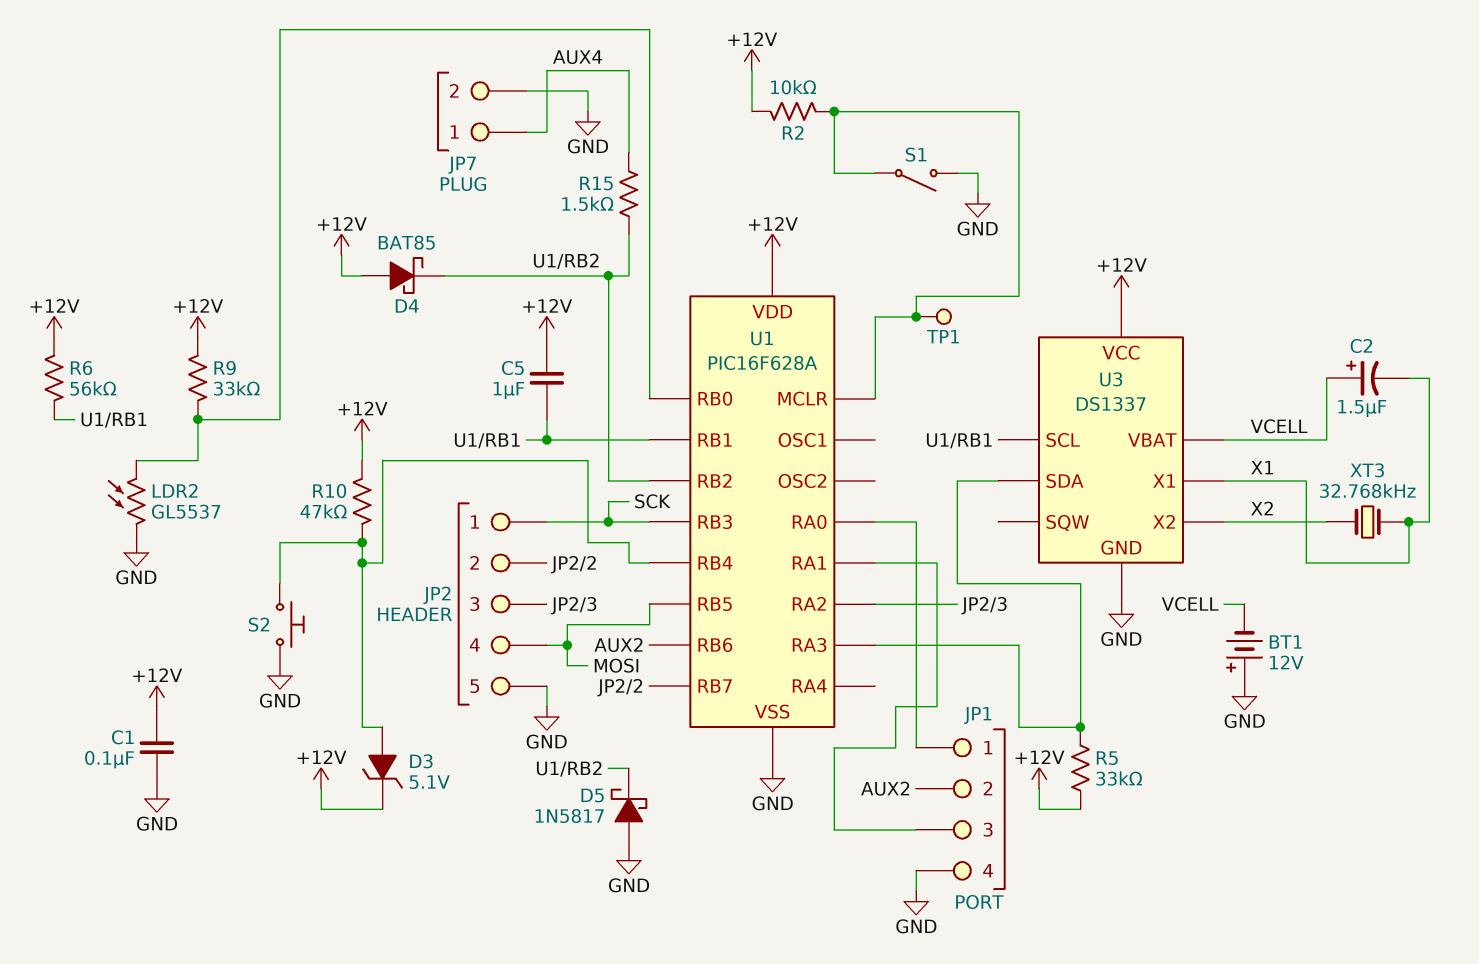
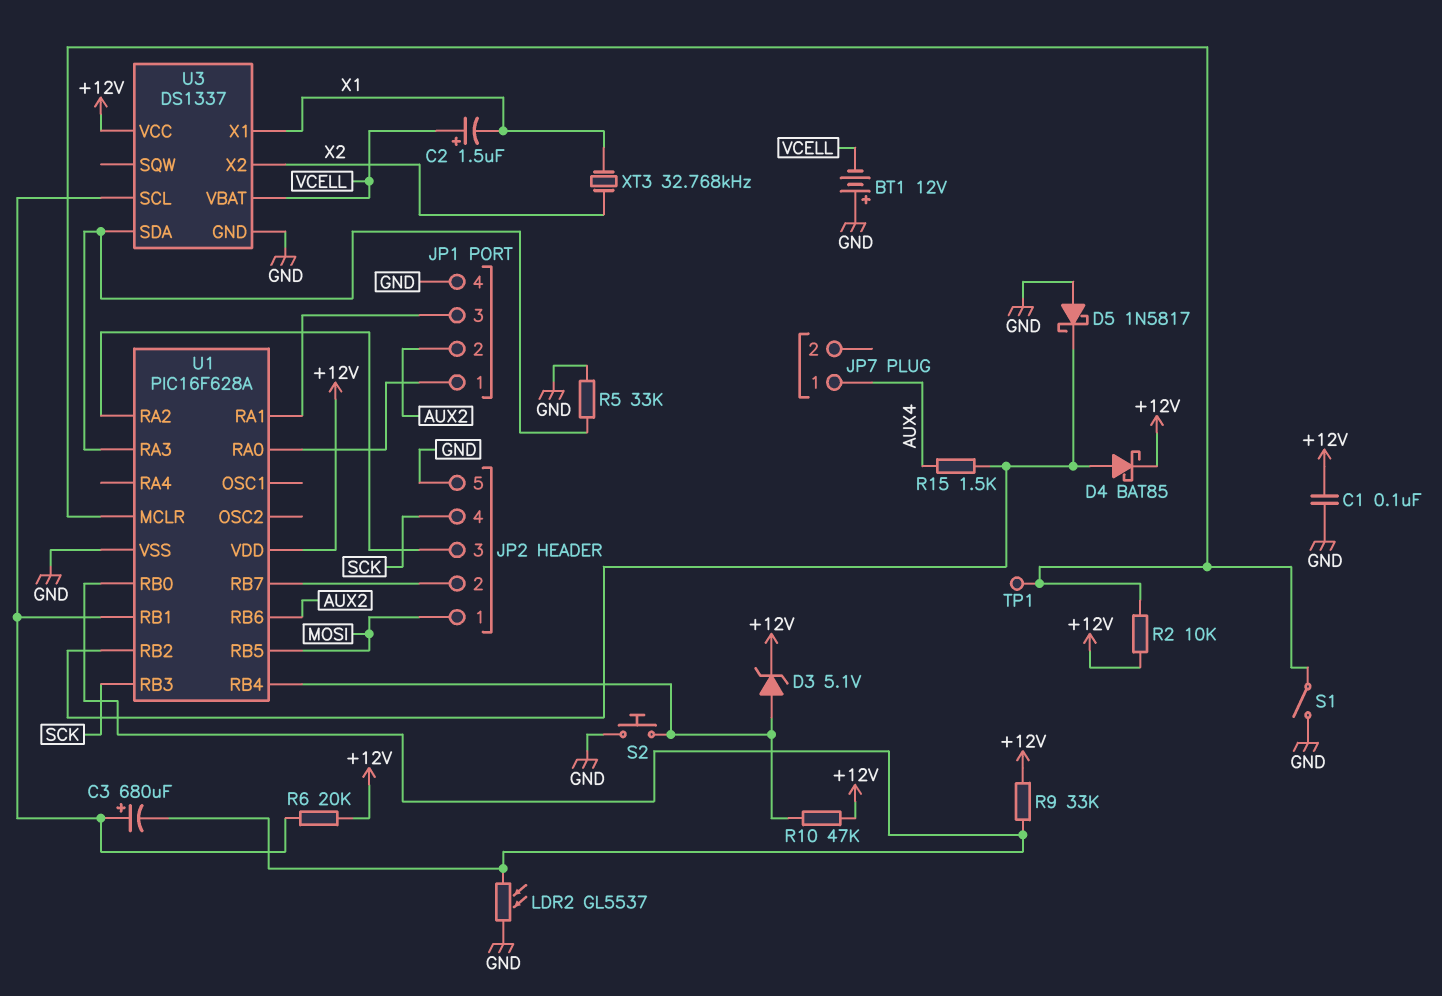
C3: none -> 680uF (plus U1/RB1, minus U1/RB0)
C5: 1uF (+12V, U1/RB1) -> none
D4: schottky BAT85 (A +12V, K U1/RB2) -> schottky BAT85 (A U1/RB2, K +12V)
JP2 pin 1: SCK -> MOSI
JP2 pin 4: MOSI -> SCK
JP7 pin 2: GND -> none
R5: 33k (+12V, U1/RA3) -> 33k (GND, U1/RA3)
R6: 56k (+12V, U1/RB1) -> 20k (+12V, U1/RB1)

